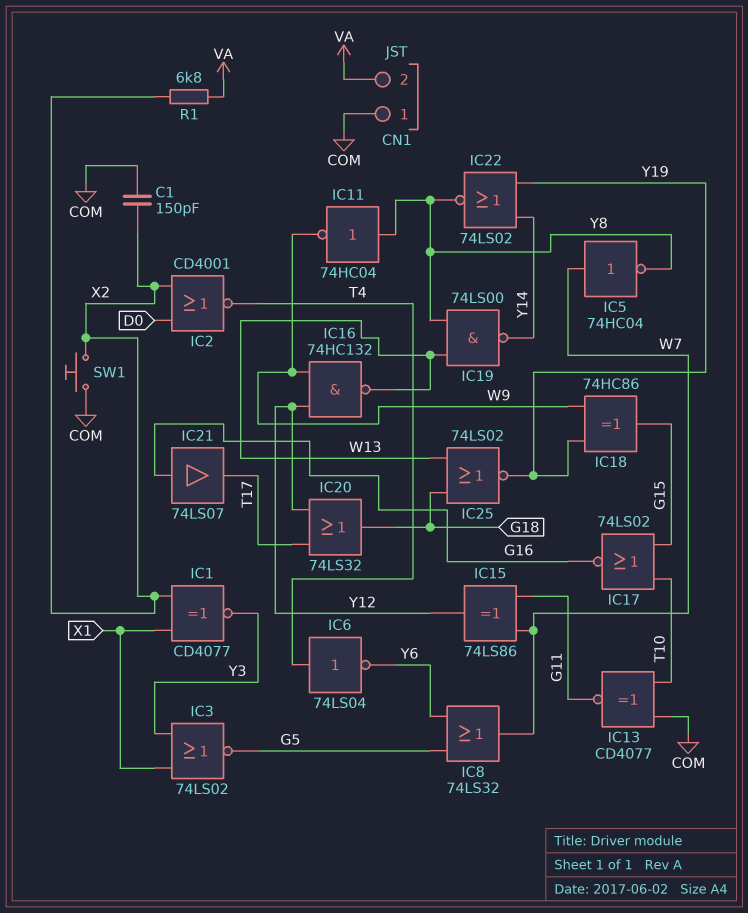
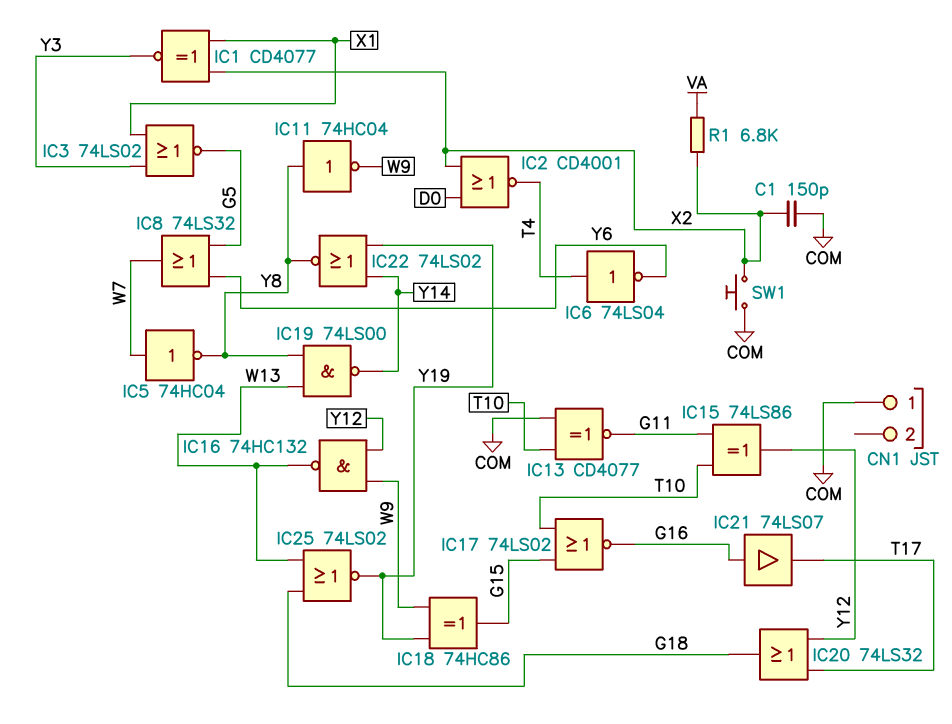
CN1 pin 2: VA -> none
IC15: XOR 74LS86 (in G11, in W7, out Y12) -> XOR 74LS86 (in G11, in T10, out Y12)

